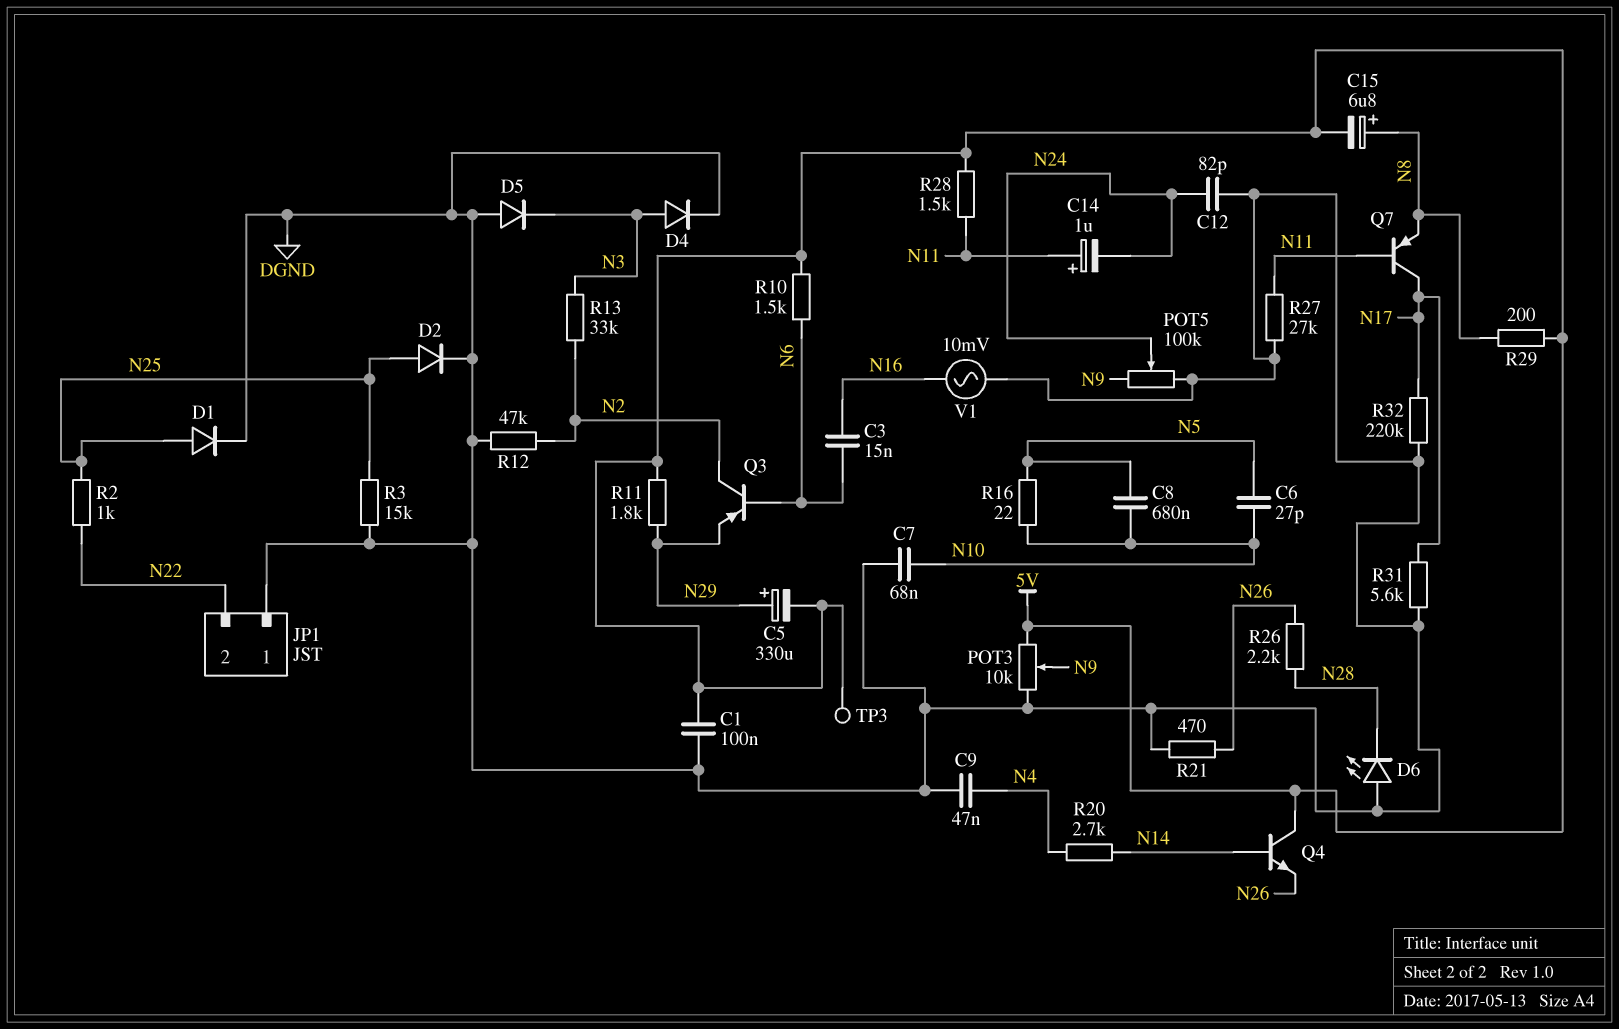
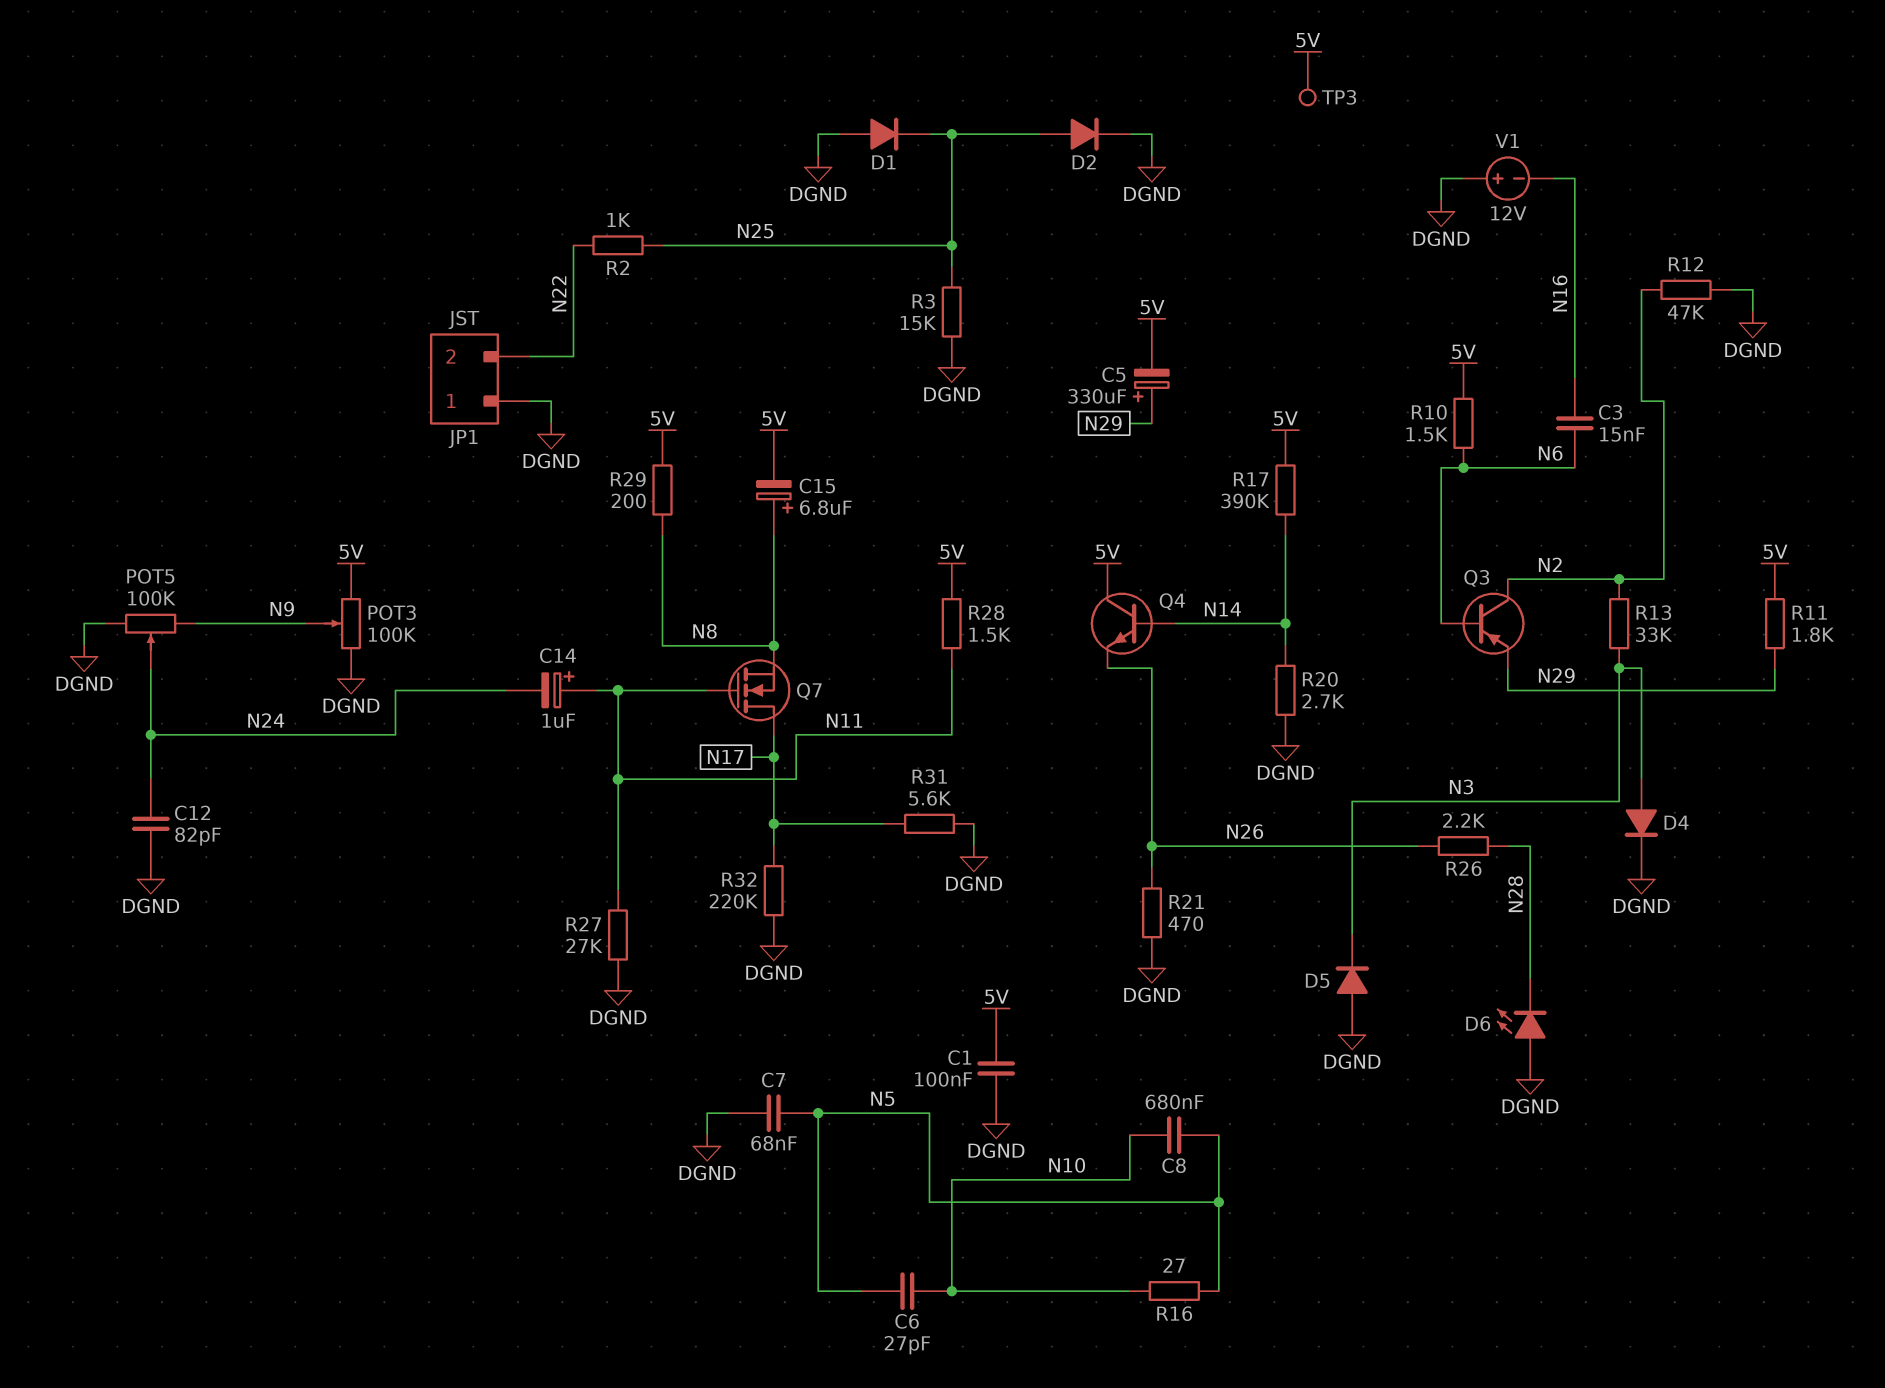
C7: 68nF (DGND, N10) -> 68nF (DGND, N5)
C9: 47nF (DGND, N4) -> none
D1: diode (A N25, K DGND) -> diode (A DGND, K N25)
POT3: 10k (5V, DGND, wiper N9) -> 100k (5V, DGND, wiper N9)
Q7: PNP (B N11, C N17, E N8) -> NMOS (G N11, D N17, S N8)
R16: 22 (N5, N10) -> 27 (N5, N10)
R17: none -> 390k (5V, N14)
R20: 2.7k (N4, N14) -> 2.7k (DGND, N14)
V1: AC 10mV (DGND, N16) -> 12V (plus DGND, minus N16)

